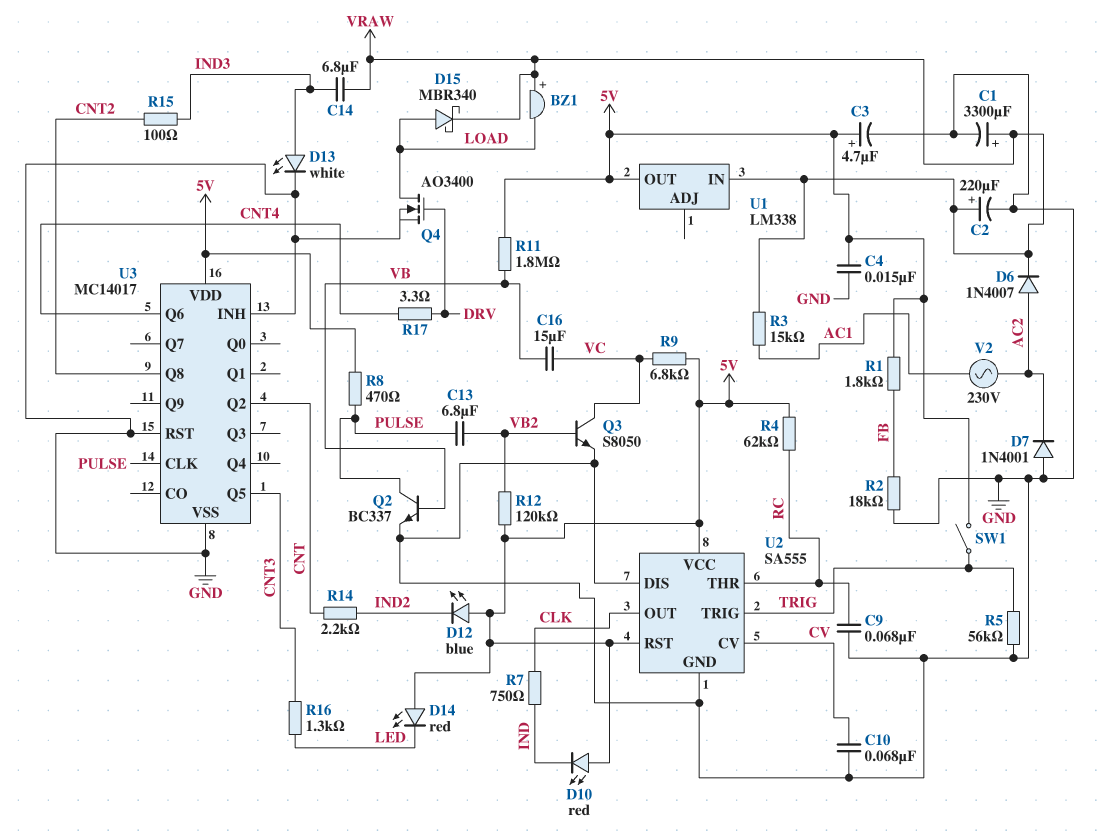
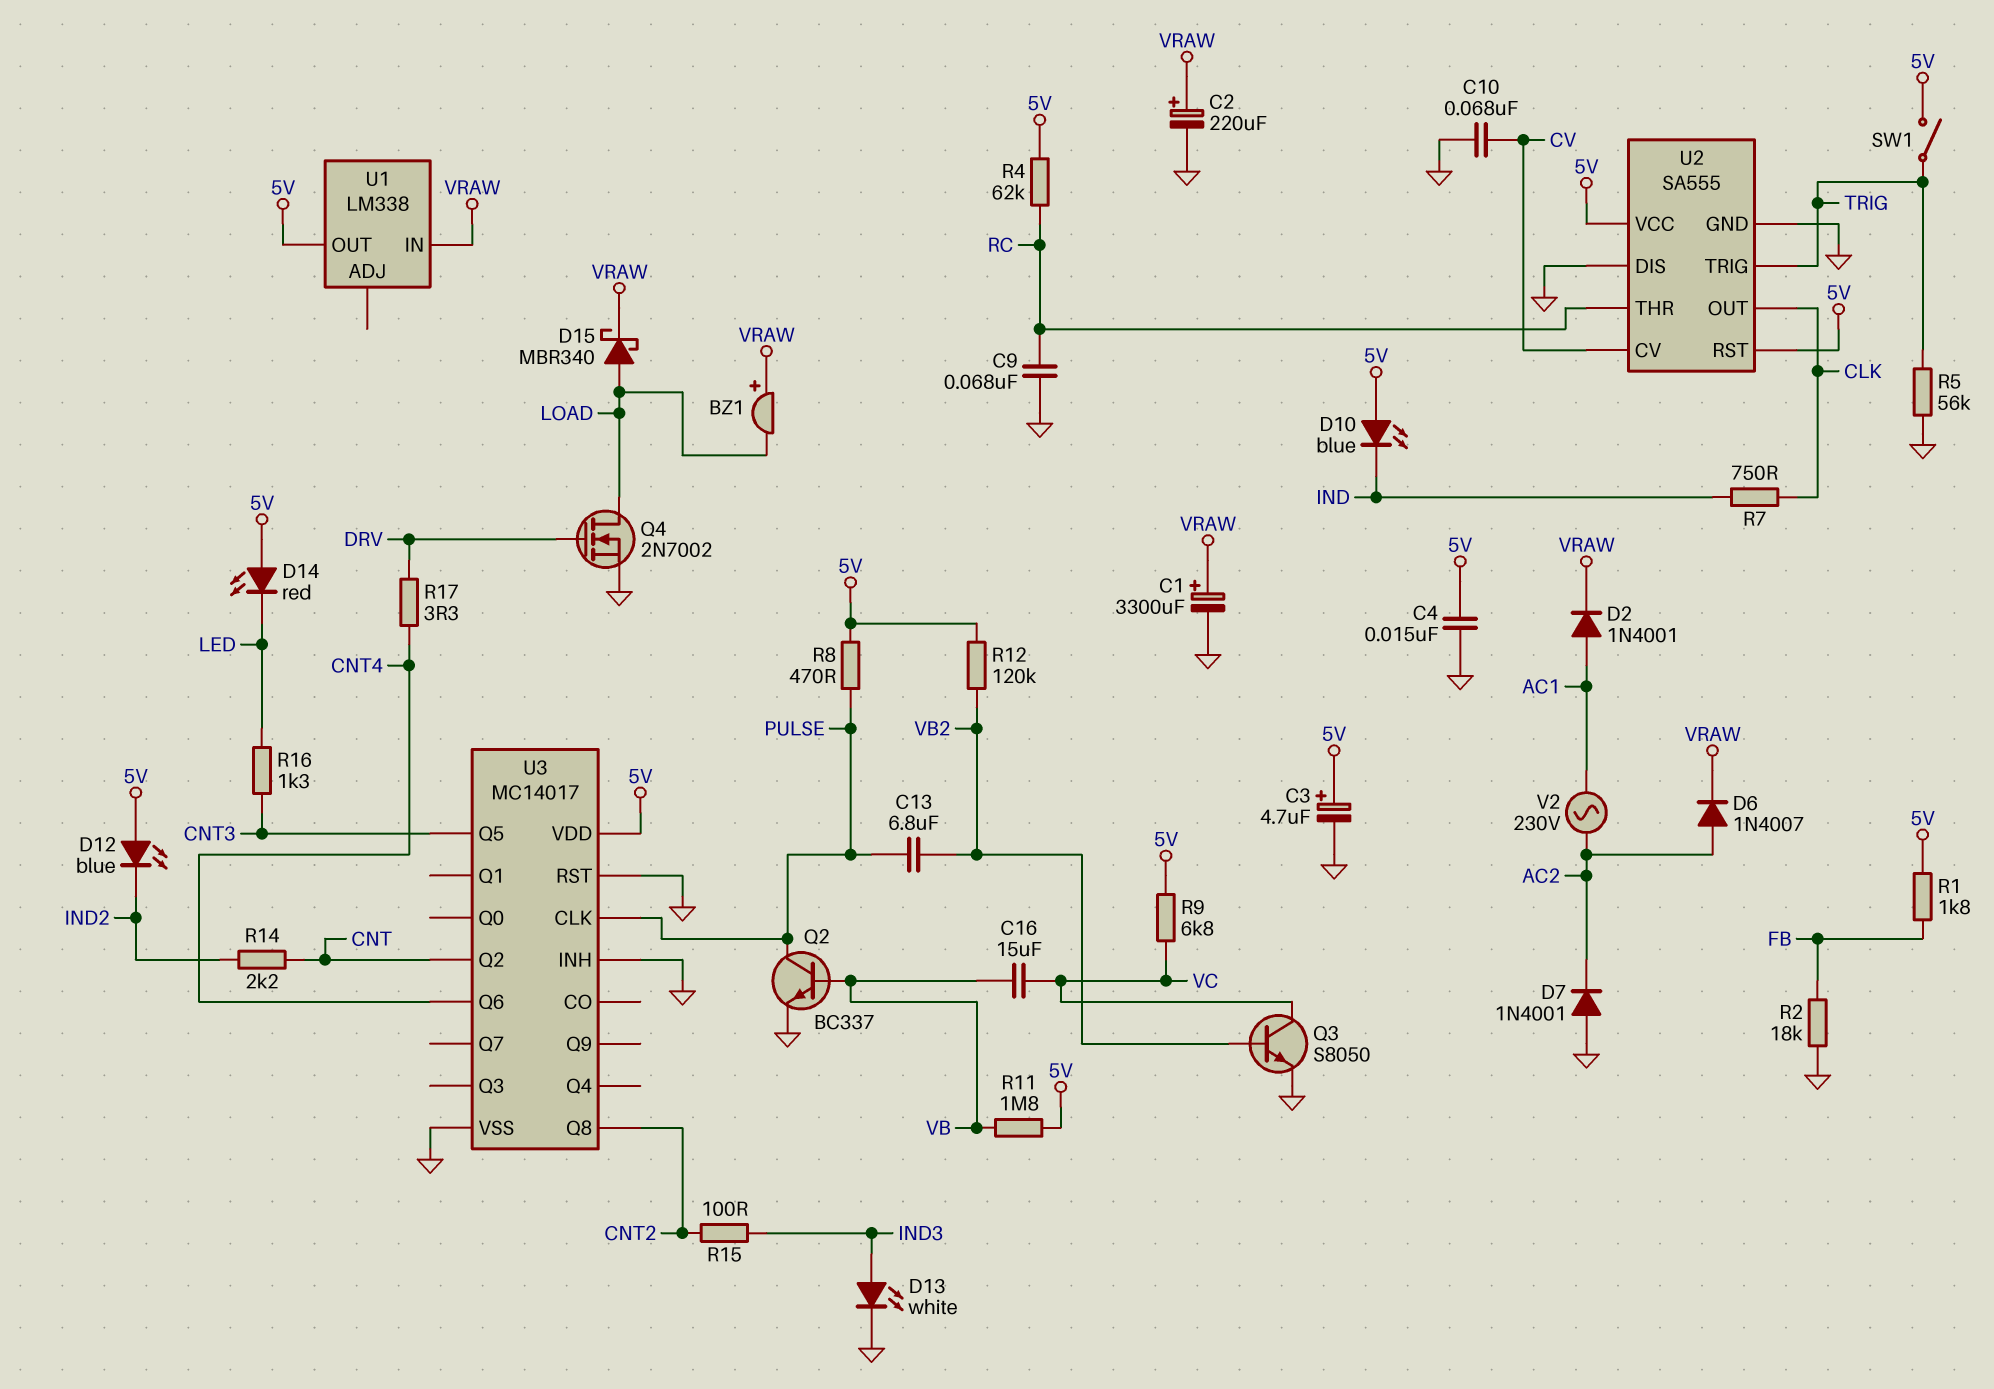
C14: 6.8uF (IND3, VRAW) -> none
D2: none -> diode 1N4001 (A AC1, K VRAW)
D10: LED red (A 5V, K IND) -> LED blue (A 5V, K IND)
Q4: NMOS AO3400 (G DRV, D LOAD, S GND) -> NMOS 2N7002 (G DRV, D LOAD, S GND)
R3: 15k (AC1, VRAW) -> none

